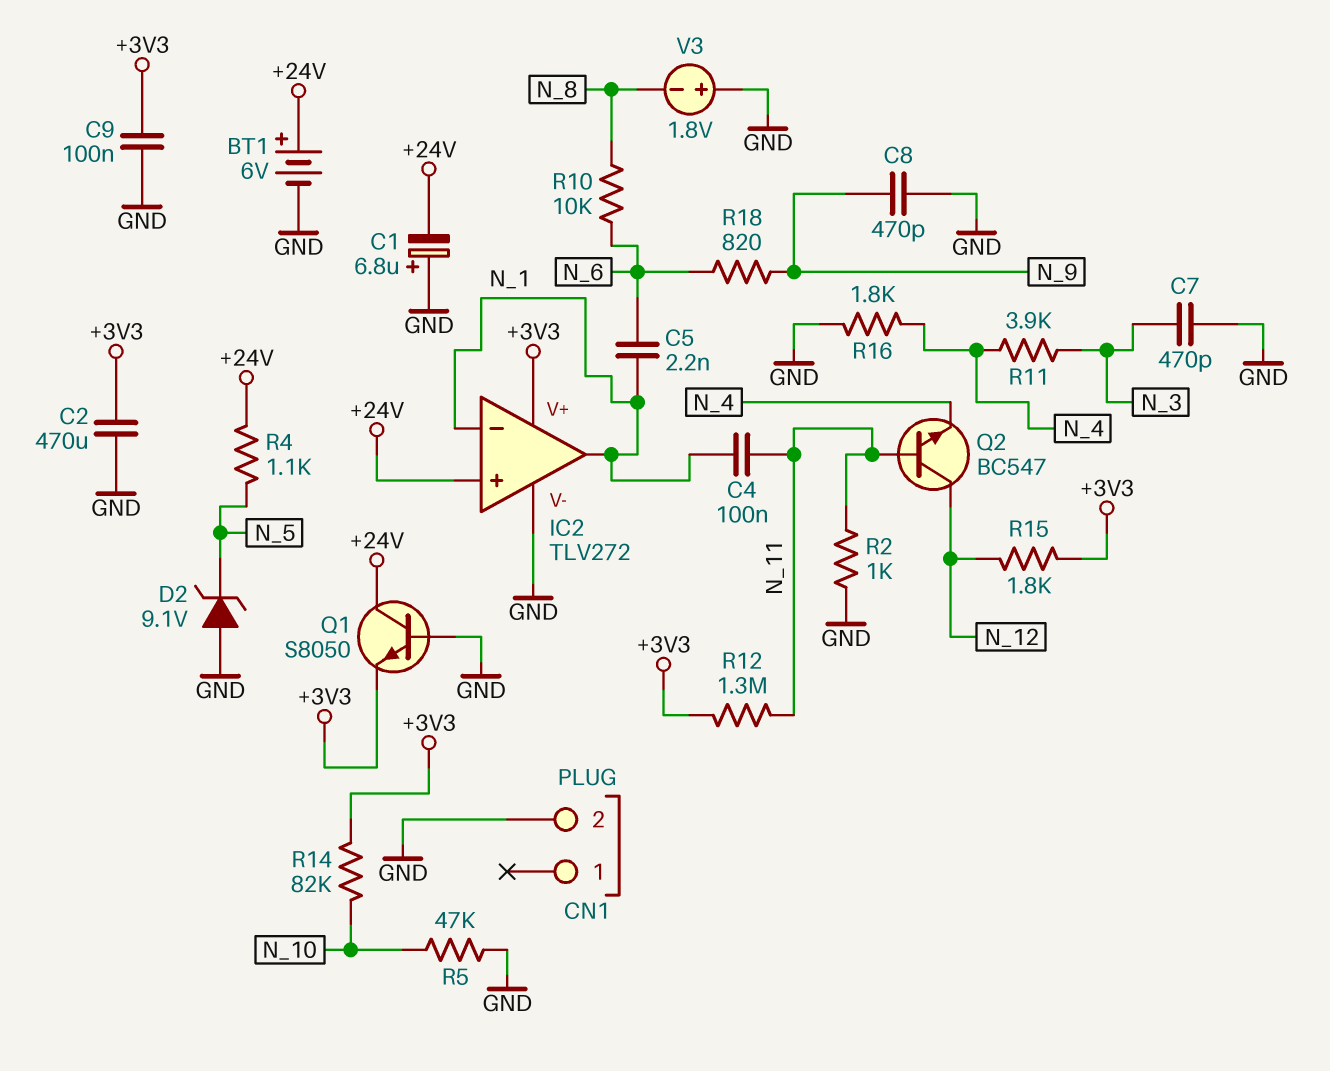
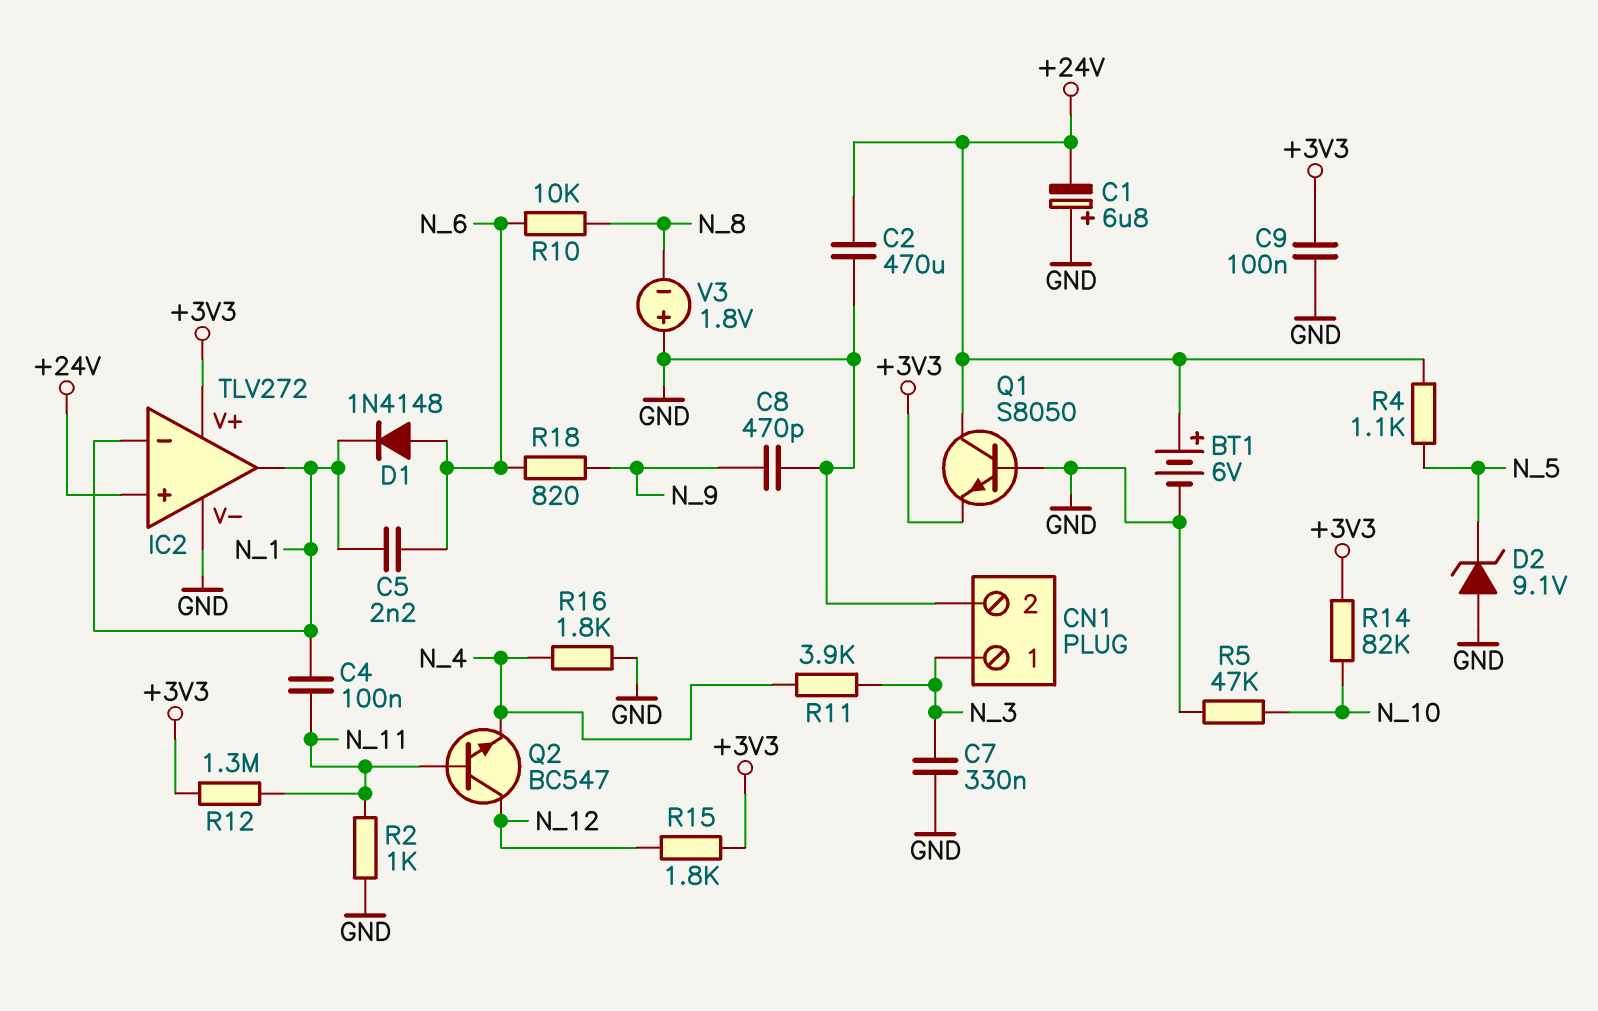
C2: 470uF (+3V3, GND) -> 470uF (+24V, GND)
C7: 470pF (GND, N_3) -> 330nF (GND, N_3)
CN1 pin 1: none -> N_3
D1: none -> diode 1N4148 (A N_6, K N_1)

